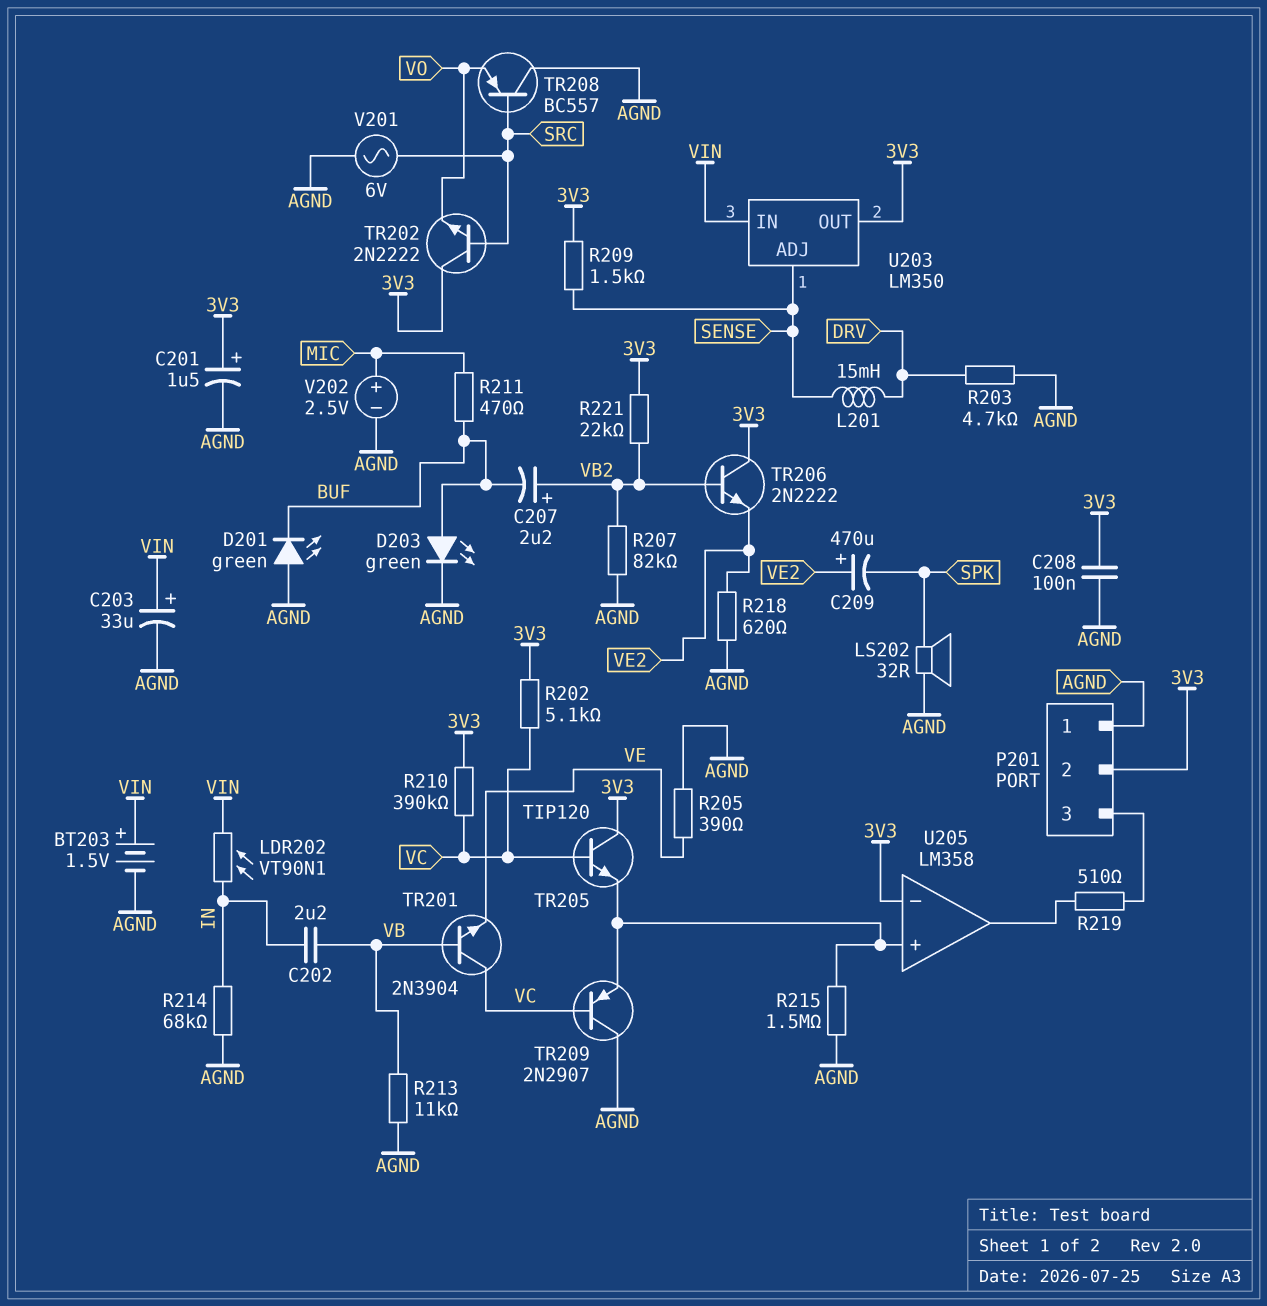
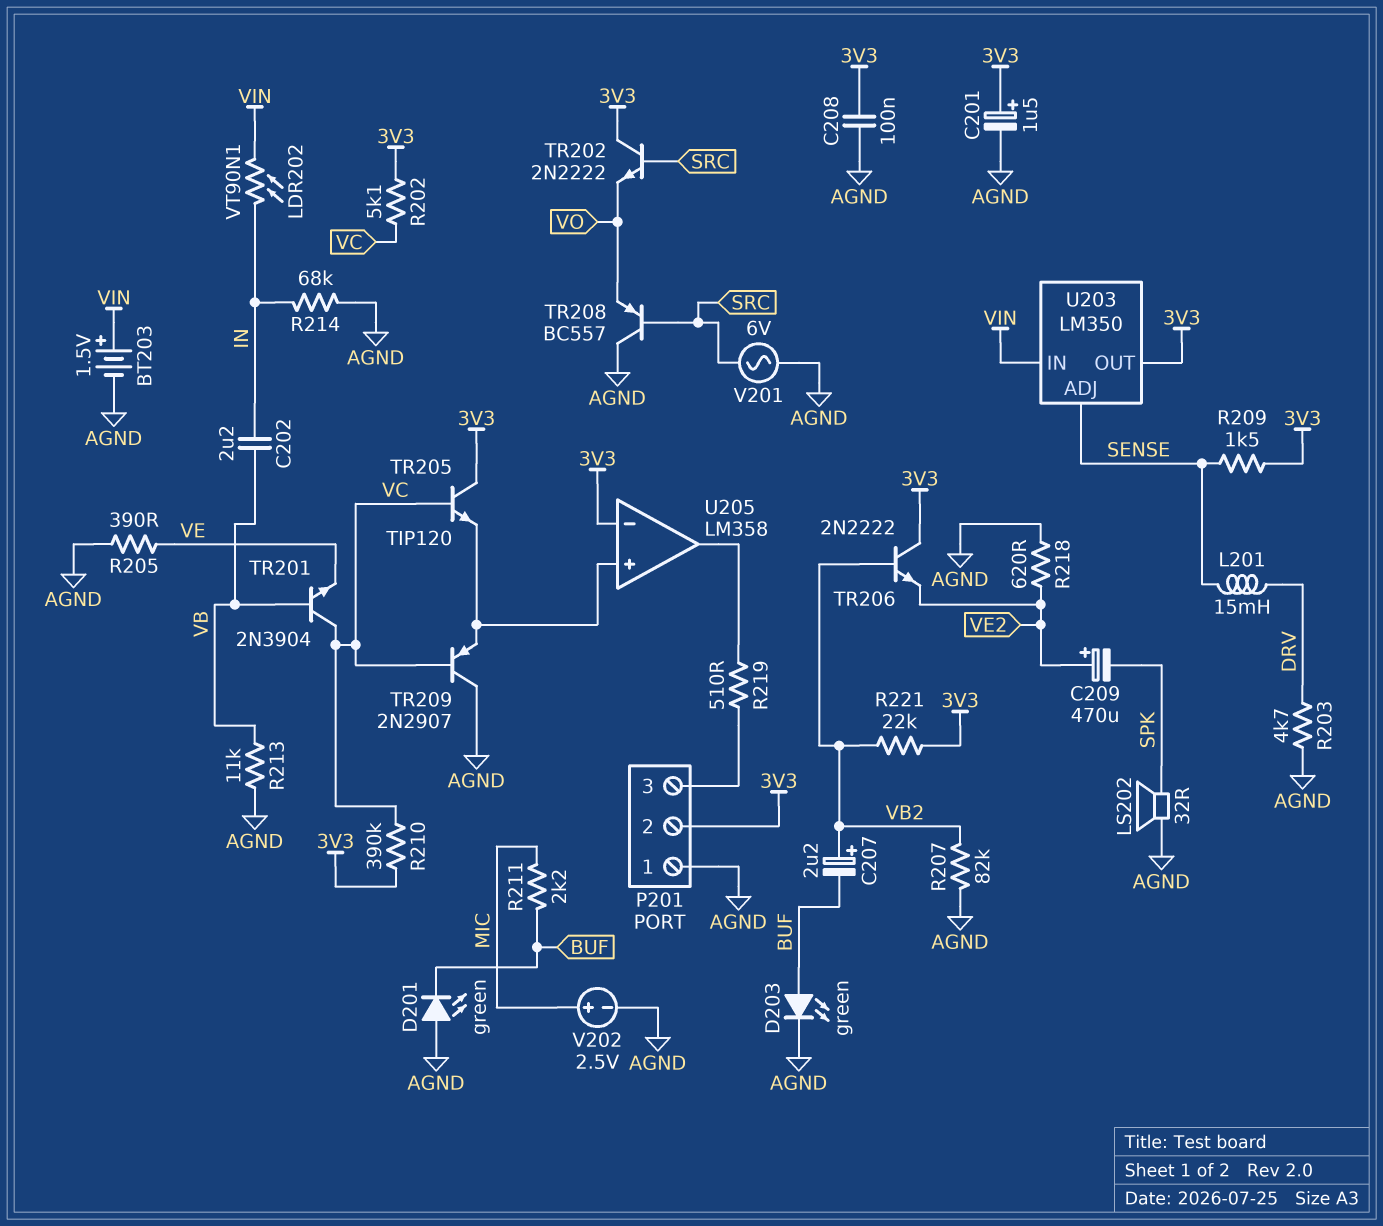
C203: 33uF (plus VIN, minus AGND) -> none
R211: 470 (BUF, MIC) -> 2.2k (BUF, MIC)
R215: 1.5M (AGND, U205/in+) -> none

